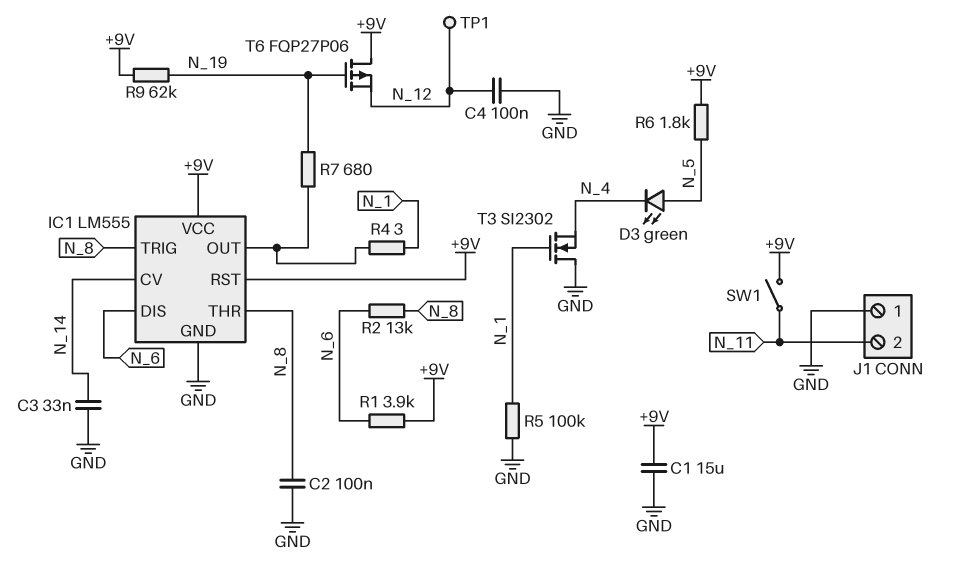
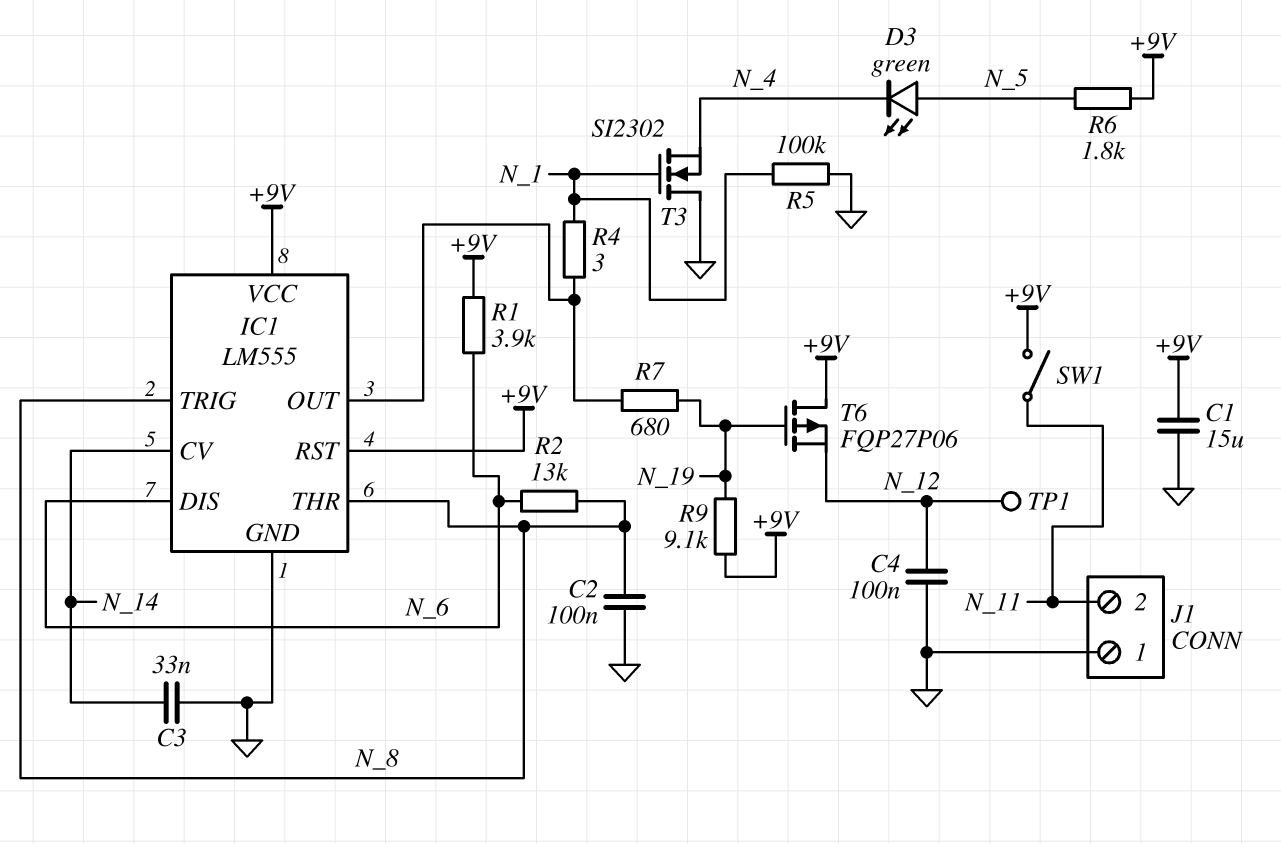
R9: 62k (+9V, N_19) -> 9.1k (+9V, N_19)

